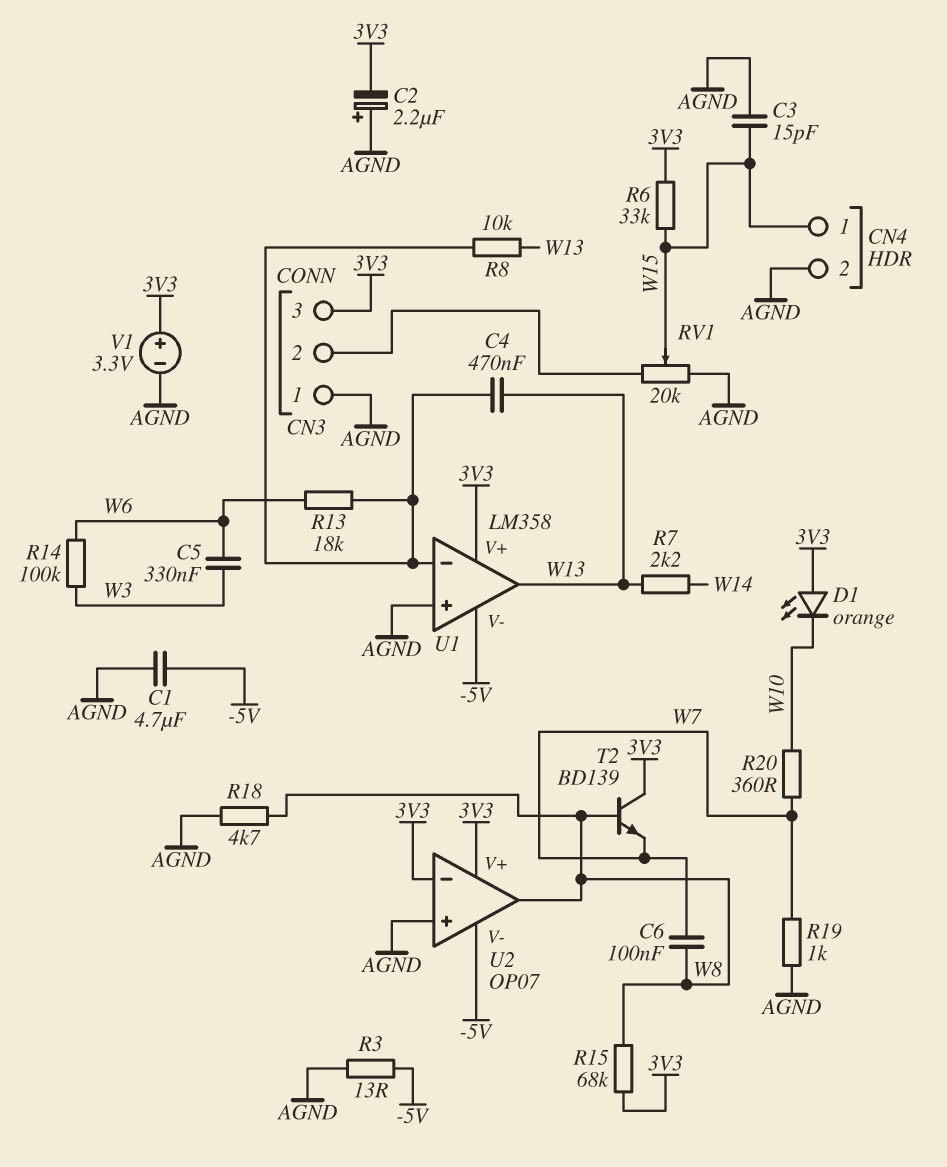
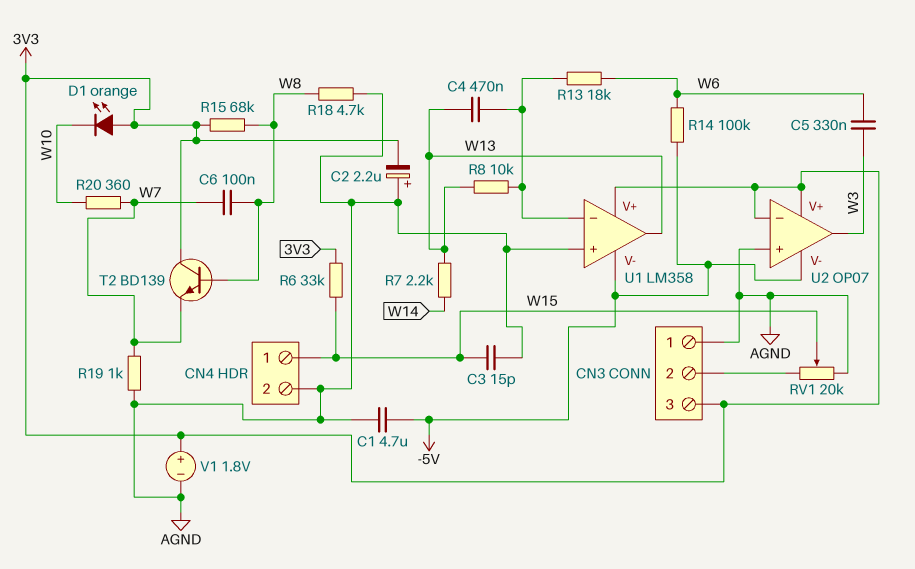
R3: 13 (-5V, AGND) -> none
R14: 100k (W3, W6) -> 100k (-5V, W6)
U2 pin out: W8 -> W3
V1: 3.3V (plus 3V3, minus AGND) -> 1.8V (plus 3V3, minus AGND)

